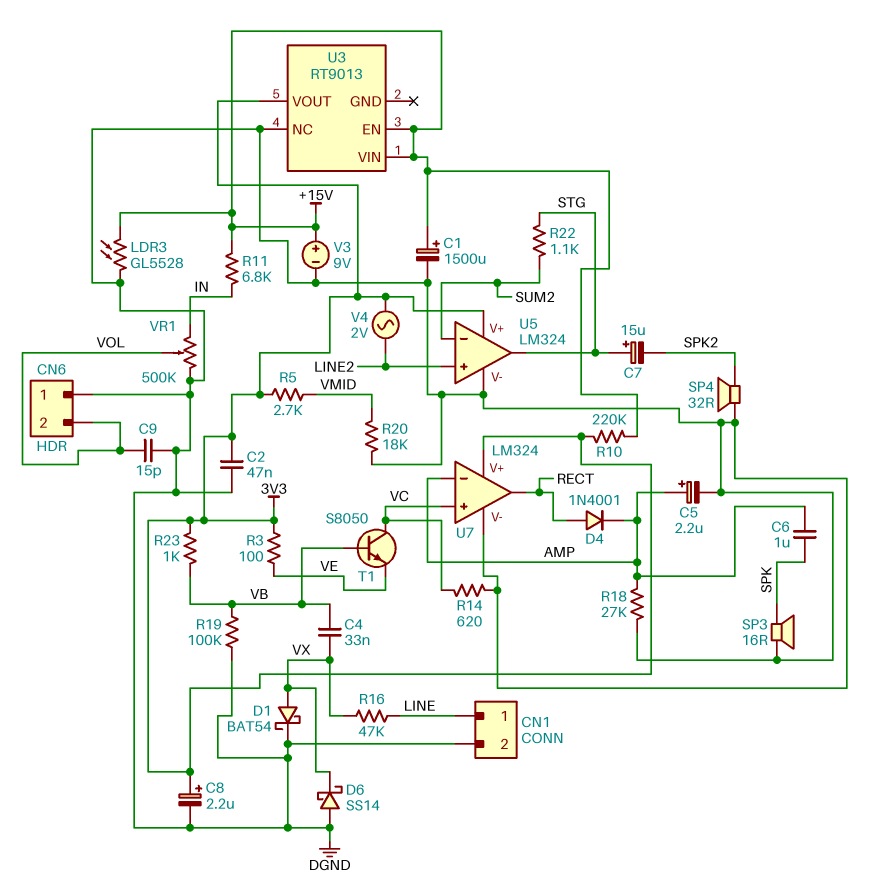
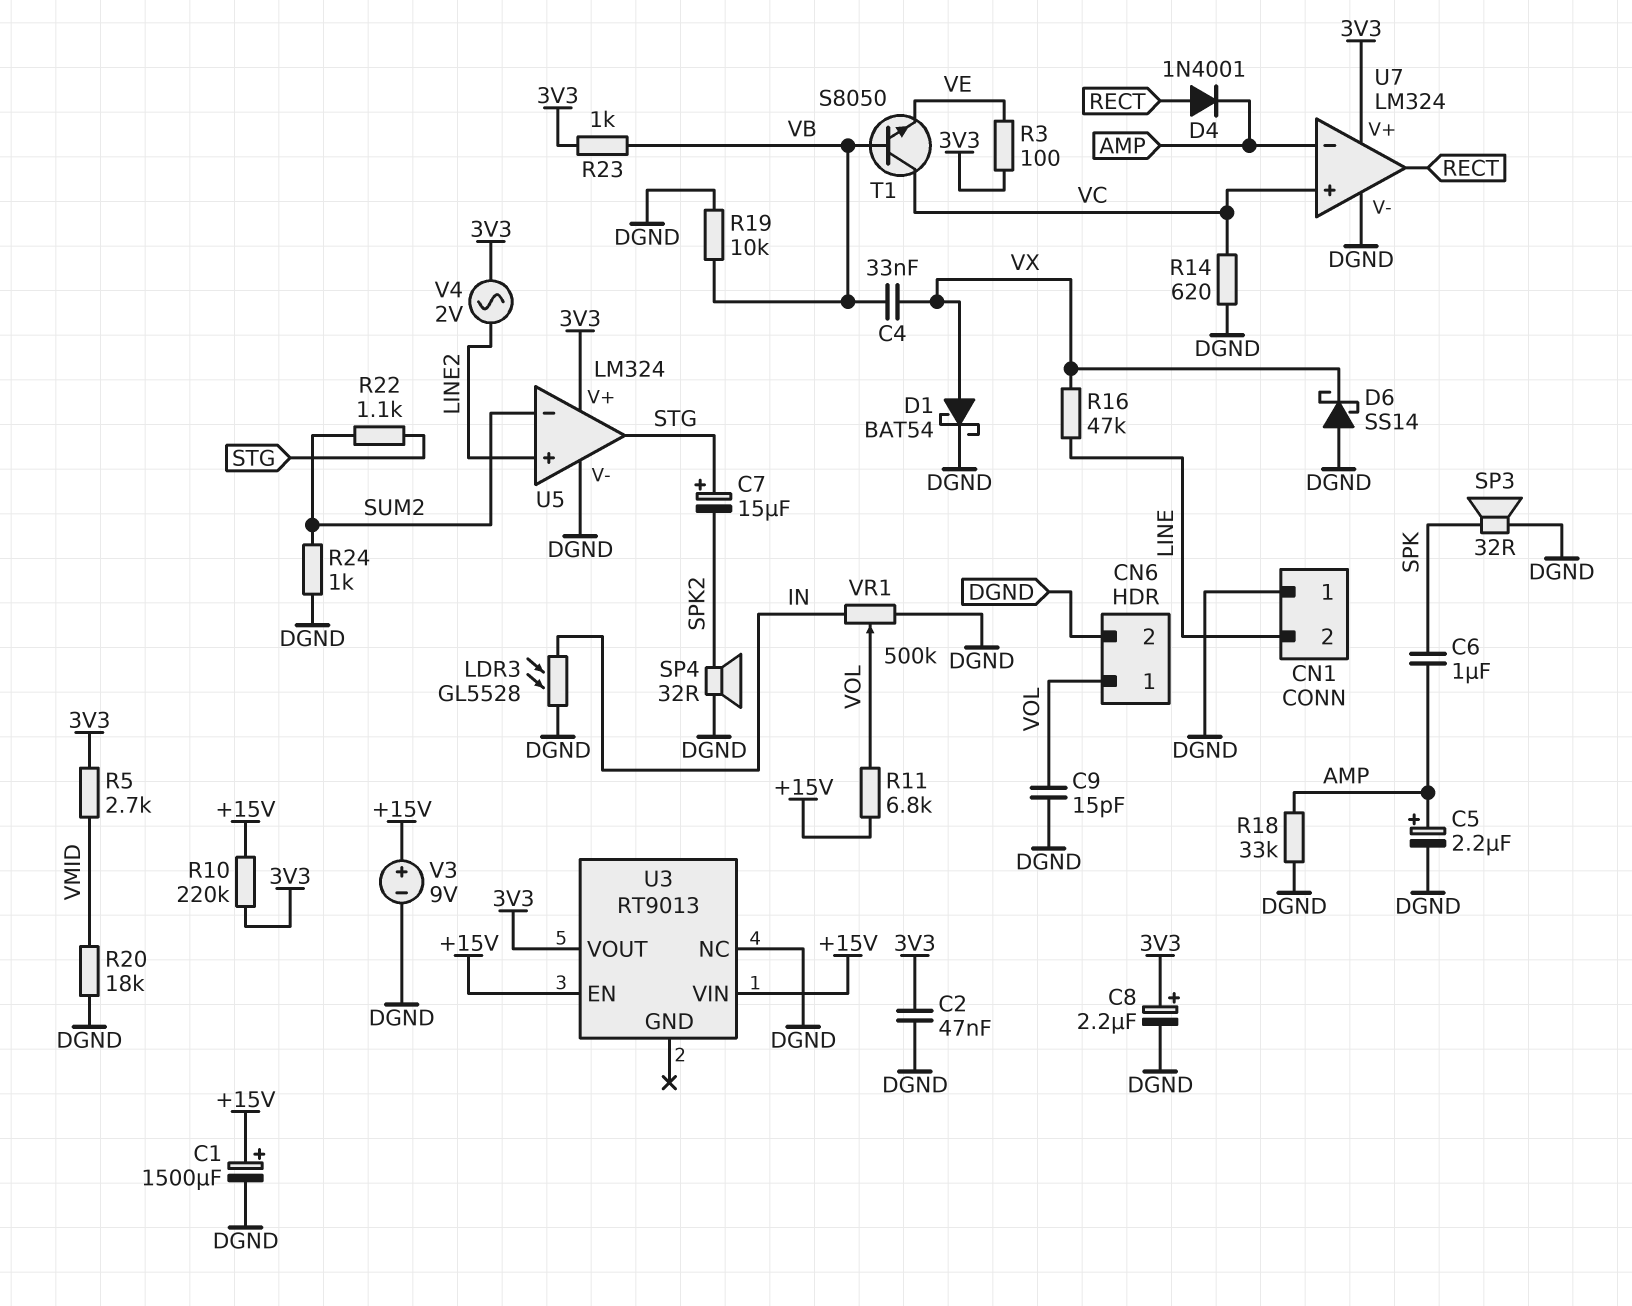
CN1 pin 1: LINE -> DGND
CN1 pin 2: DGND -> LINE
CN6 pin 1: DGND -> VOL
CN6 pin 2: VOL -> DGND
LDR3: GL5528 (+15V, DGND) -> GL5528 (DGND, IN)
R11: 6.8k (+15V, IN) -> 6.8k (+15V, VOL)
R18: 27k (AMP, DGND) -> 33k (AMP, DGND)
R19: 100k (DGND, VB) -> 10k (DGND, VB)
R24: none -> 1k (DGND, SUM2)
SP3: speaker 16R (DGND, SPK) -> speaker 32R (DGND, SPK)

